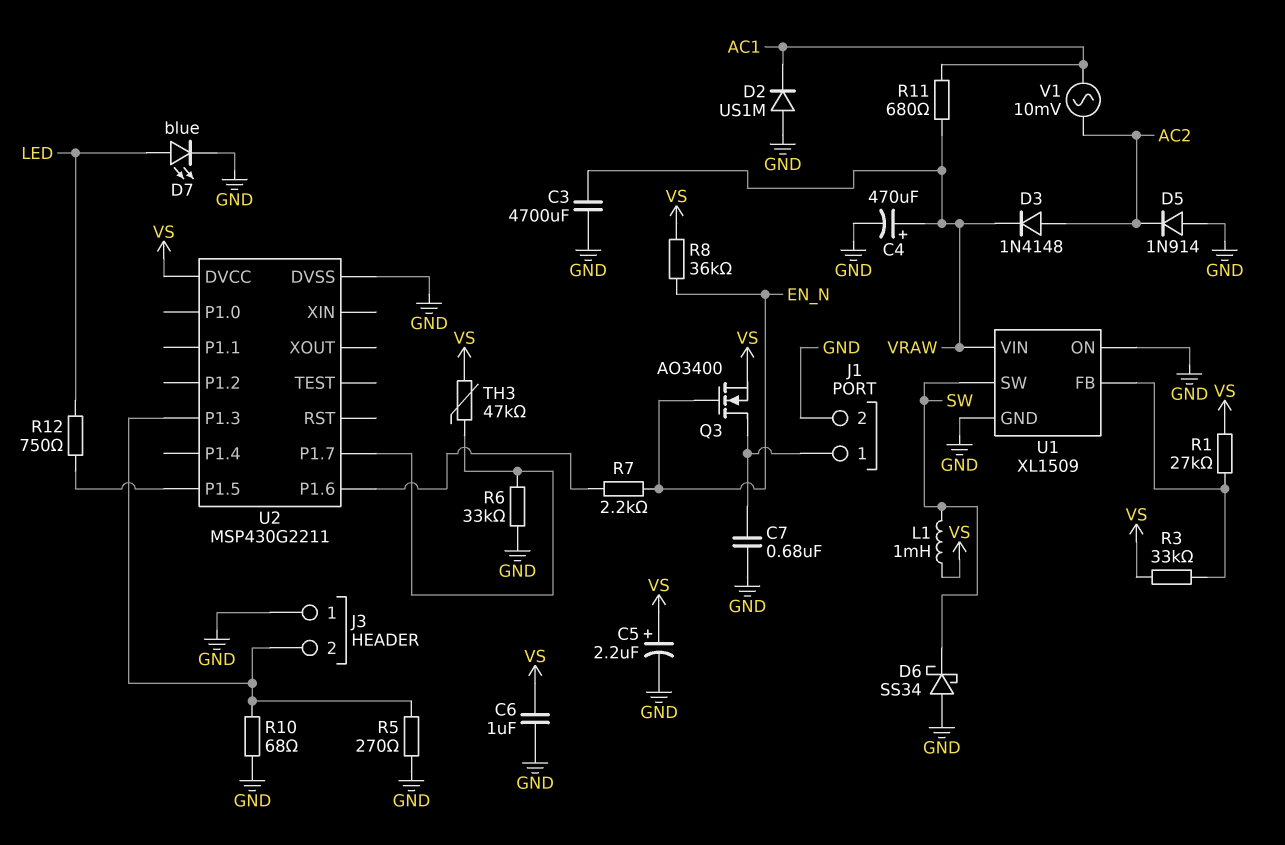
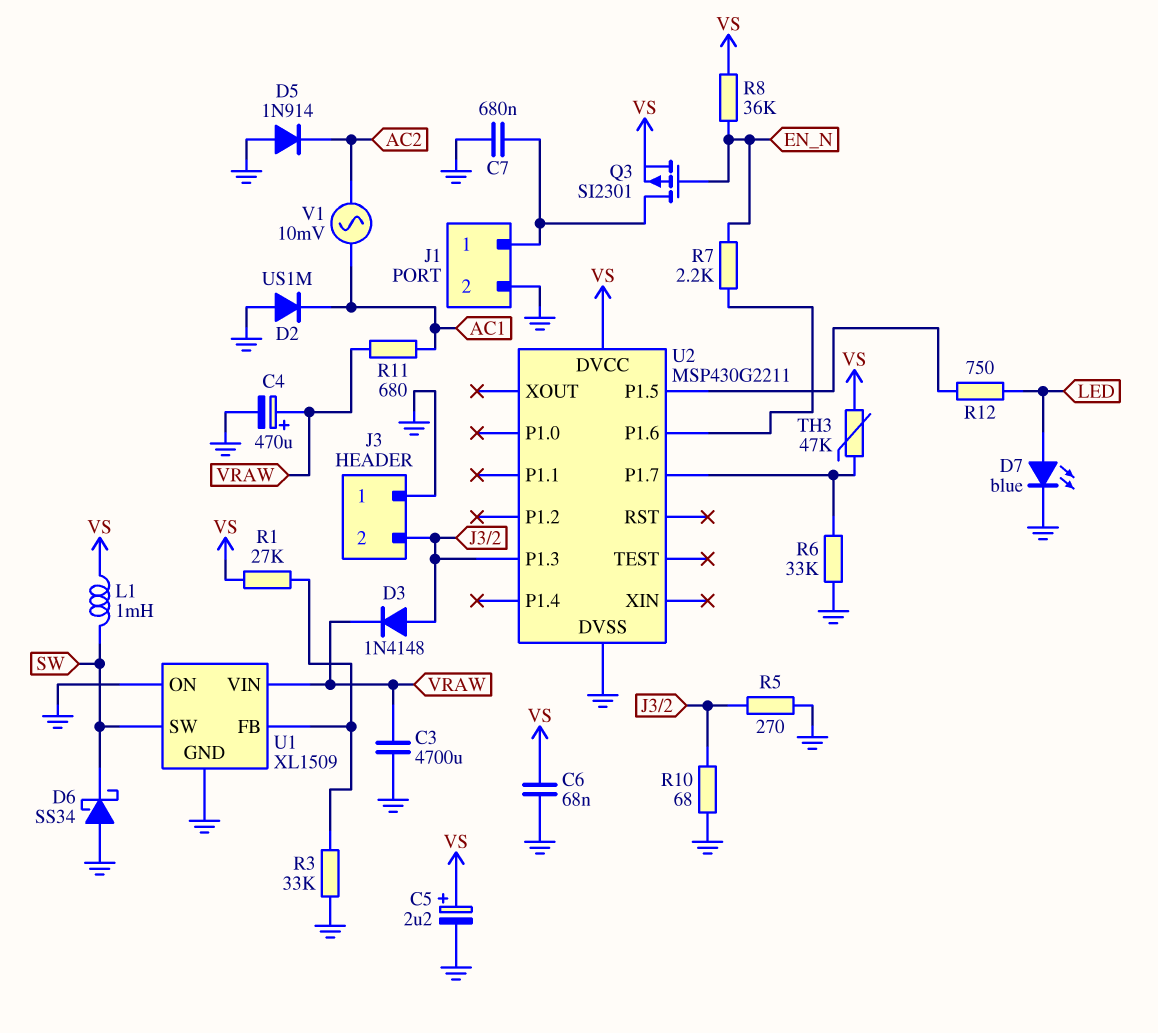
C6: 1uF (GND, VS) -> 68nF (GND, VS)
D3: diode 1N4148 (A AC2, K VRAW) -> diode 1N4148 (A J3/2, K VRAW)
Q3: NMOS AO3400 (G EN_N, D J1/1, S VS) -> PMOS SI2301 (G EN_N, D J1/1, S VS)
R3: 33k (U1/FB, VS) -> 33k (GND, U1/FB)

